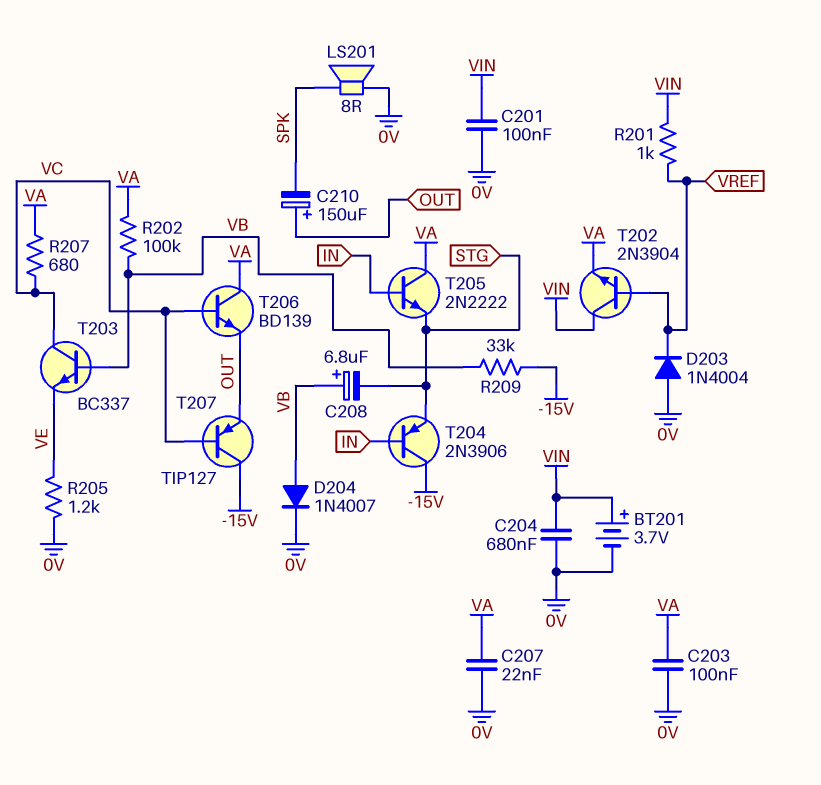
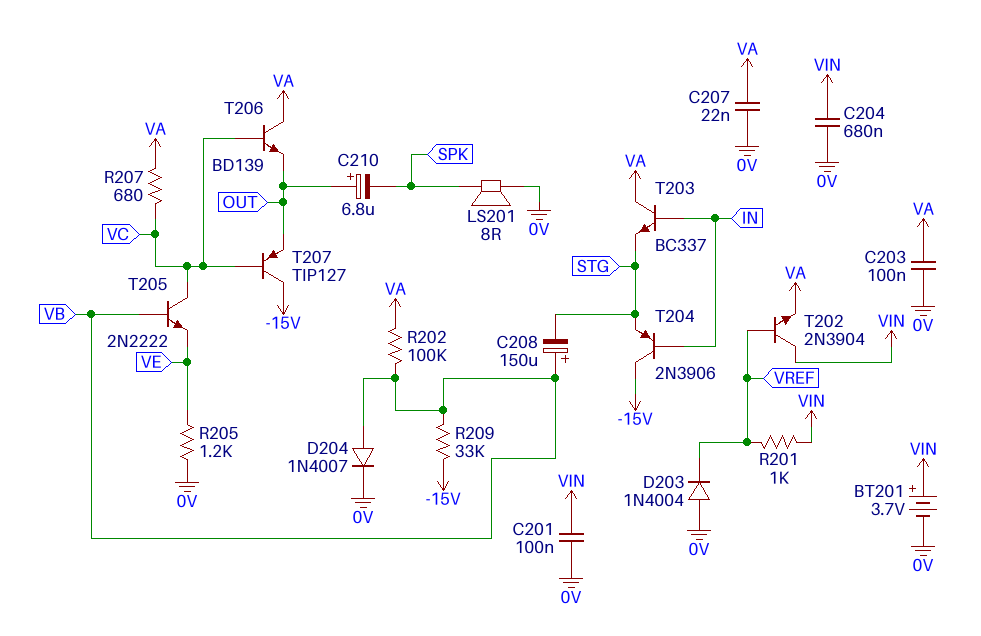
C208: 6.8uF (plus VB, minus STG) -> 150uF (plus VB, minus STG)
C210: 150uF (plus OUT, minus SPK) -> 6.8uF (plus OUT, minus SPK)
T203: NPN BC337 (B VB, C VC, E VE) -> NPN BC337 (B IN, C VA, E STG)
T205: NPN 2N2222 (B IN, C VA, E STG) -> NPN 2N2222 (B VB, C VC, E VE)

